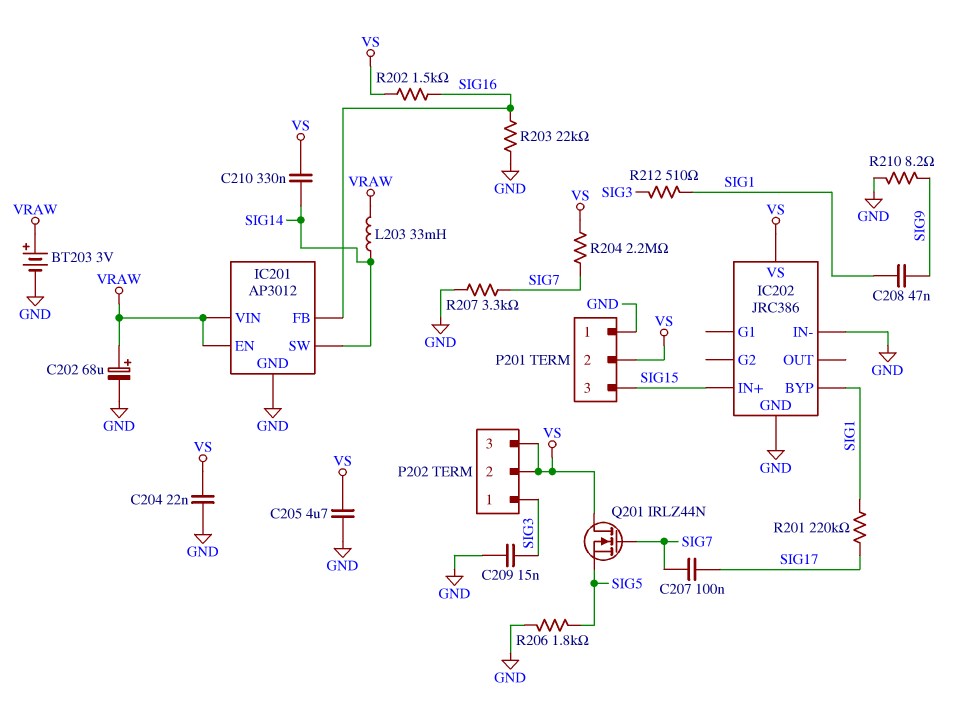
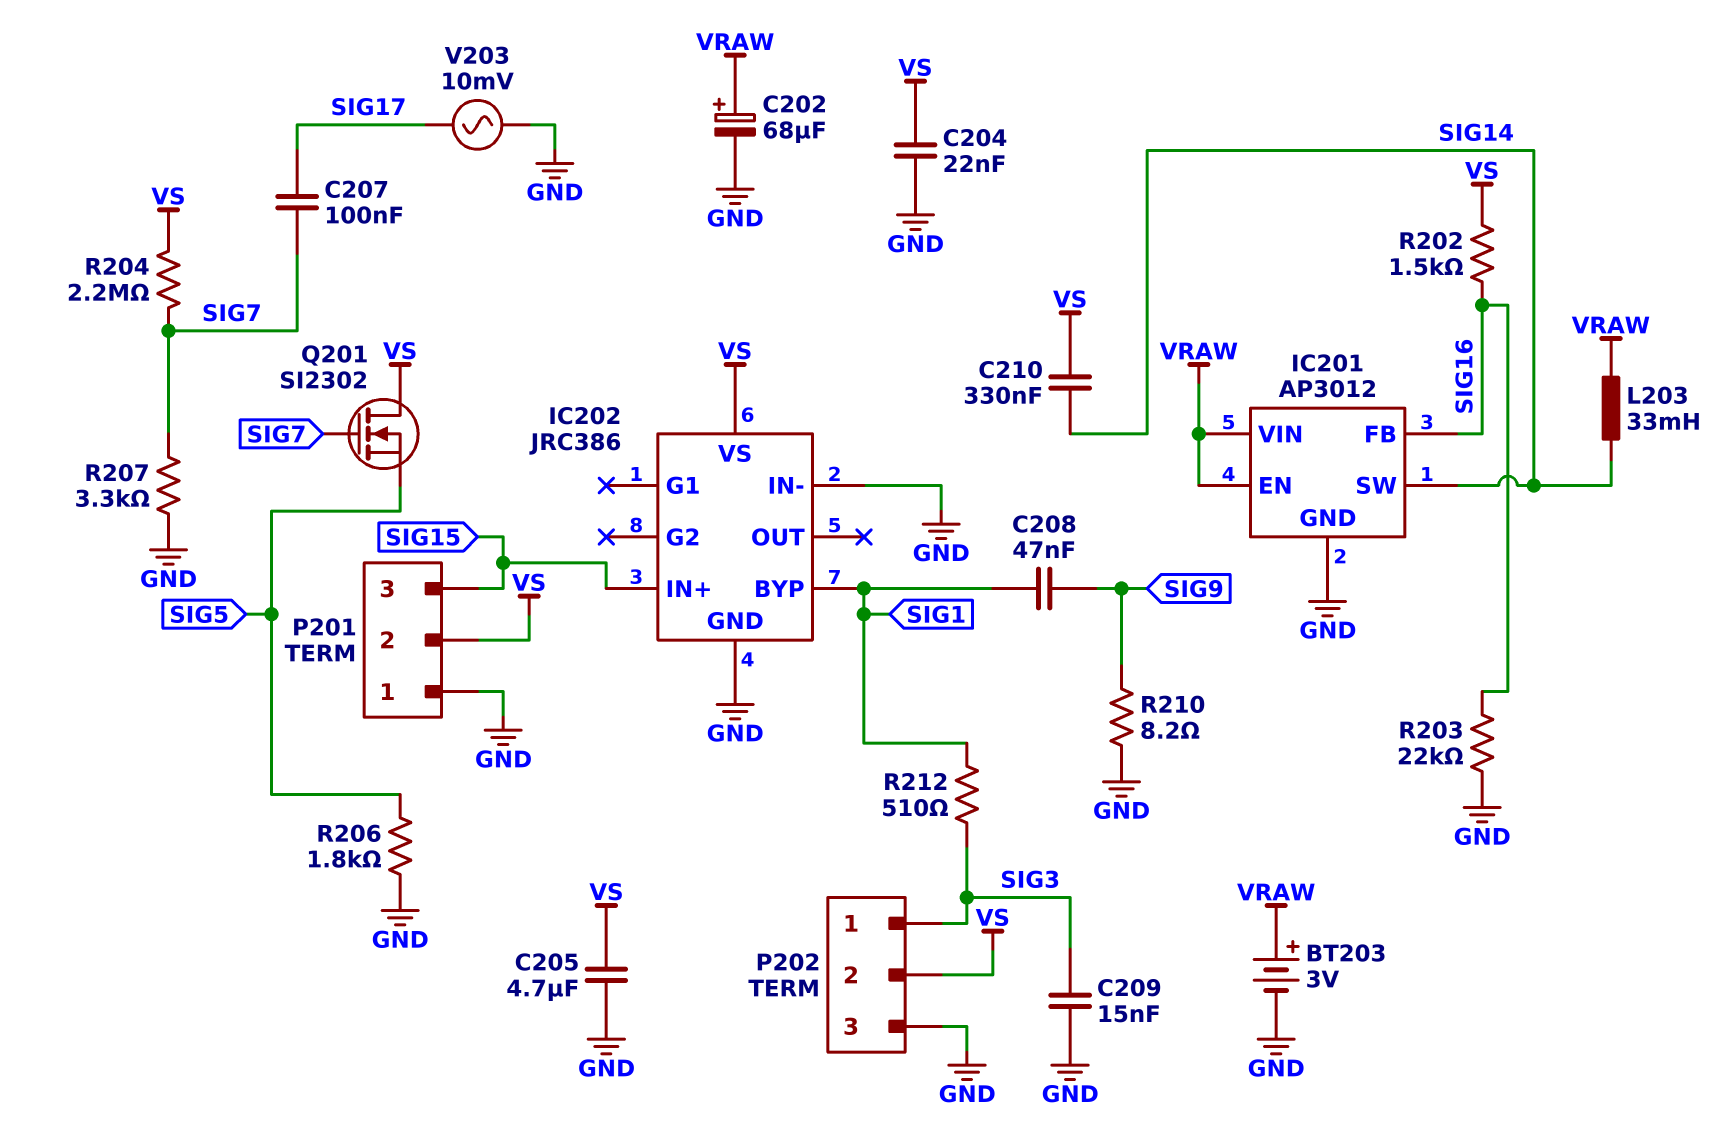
P202 pin 3: VS -> GND
Q201: NMOS IRLZ44N (G SIG7, D VS, S SIG5) -> NMOS SI2302 (G SIG7, D VS, S SIG5)
R201: 220k (SIG1, SIG17) -> none
V203: none -> AC 10mV (GND, SIG17)

